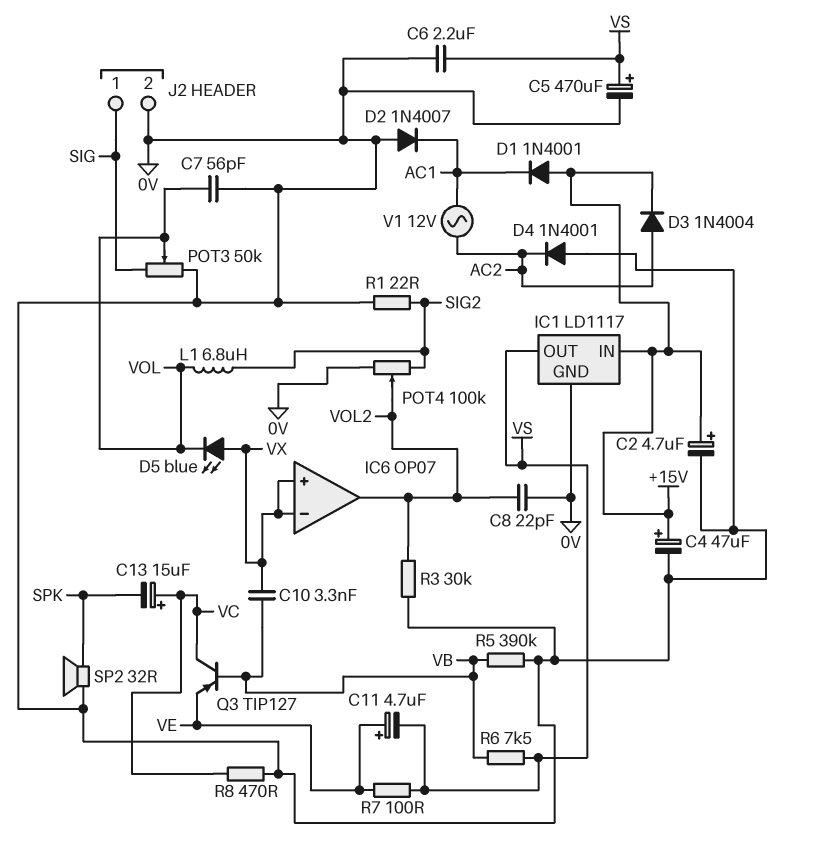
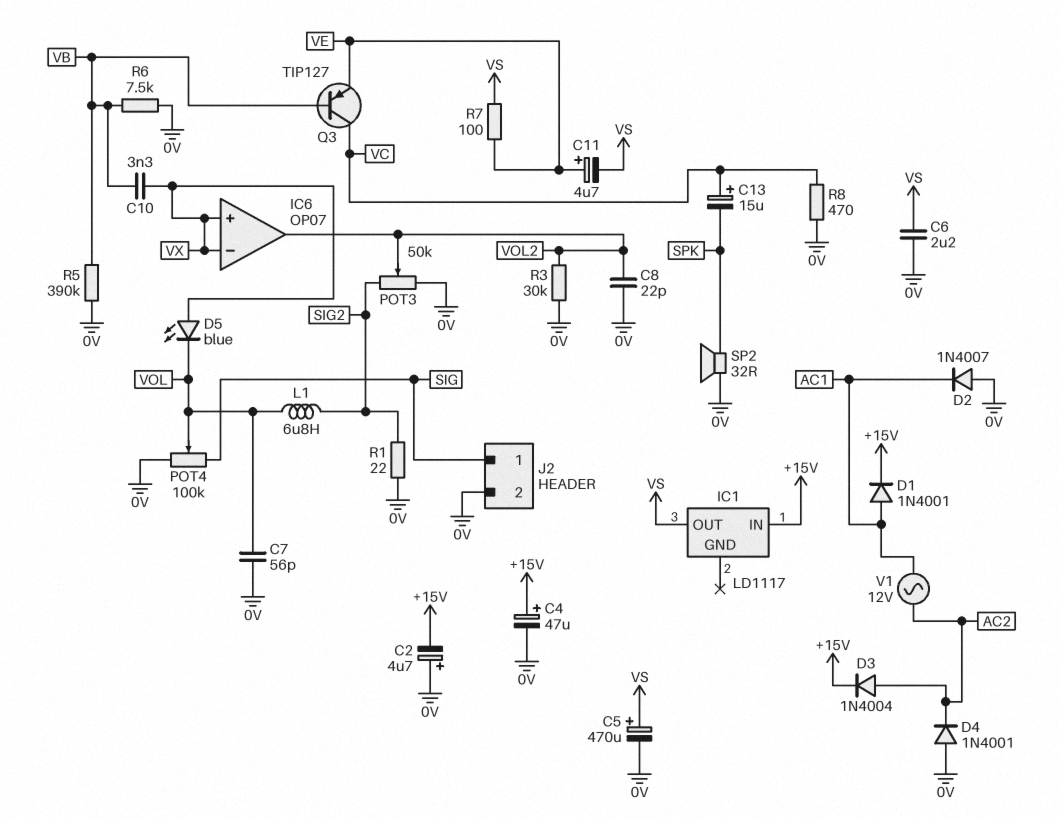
C2: 4.7uF (plus +15V, minus 0V) -> 4.7uF (plus 0V, minus +15V)
D1: diode 1N4001 (A +15V, K AC1) -> diode 1N4001 (A AC1, K +15V)
IC1 pin GND: 0V -> none
POT3: 50k (0V, SIG, wiper VOL) -> 50k (0V, SIG2, wiper VOL2)
POT4: 100k (0V, SIG2, wiper VOL2) -> 100k (0V, SIG, wiper VOL)
R6: 7.5k (VB, VS) -> 7.5k (0V, VB)

